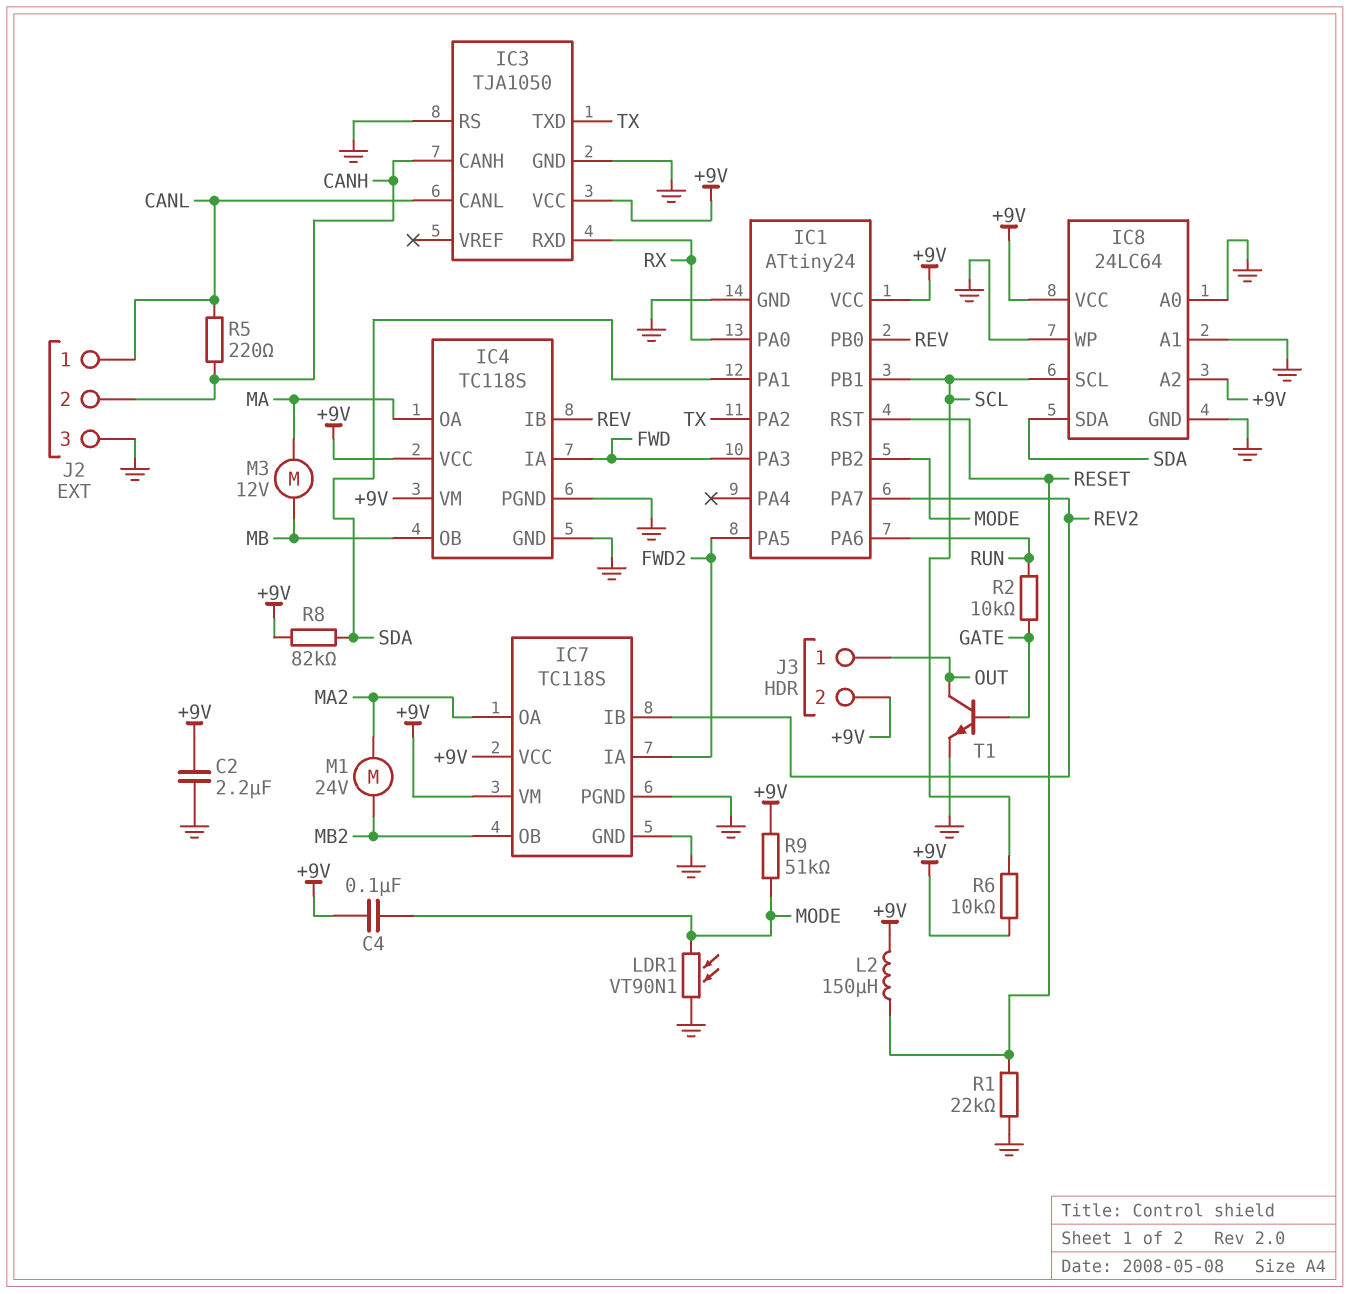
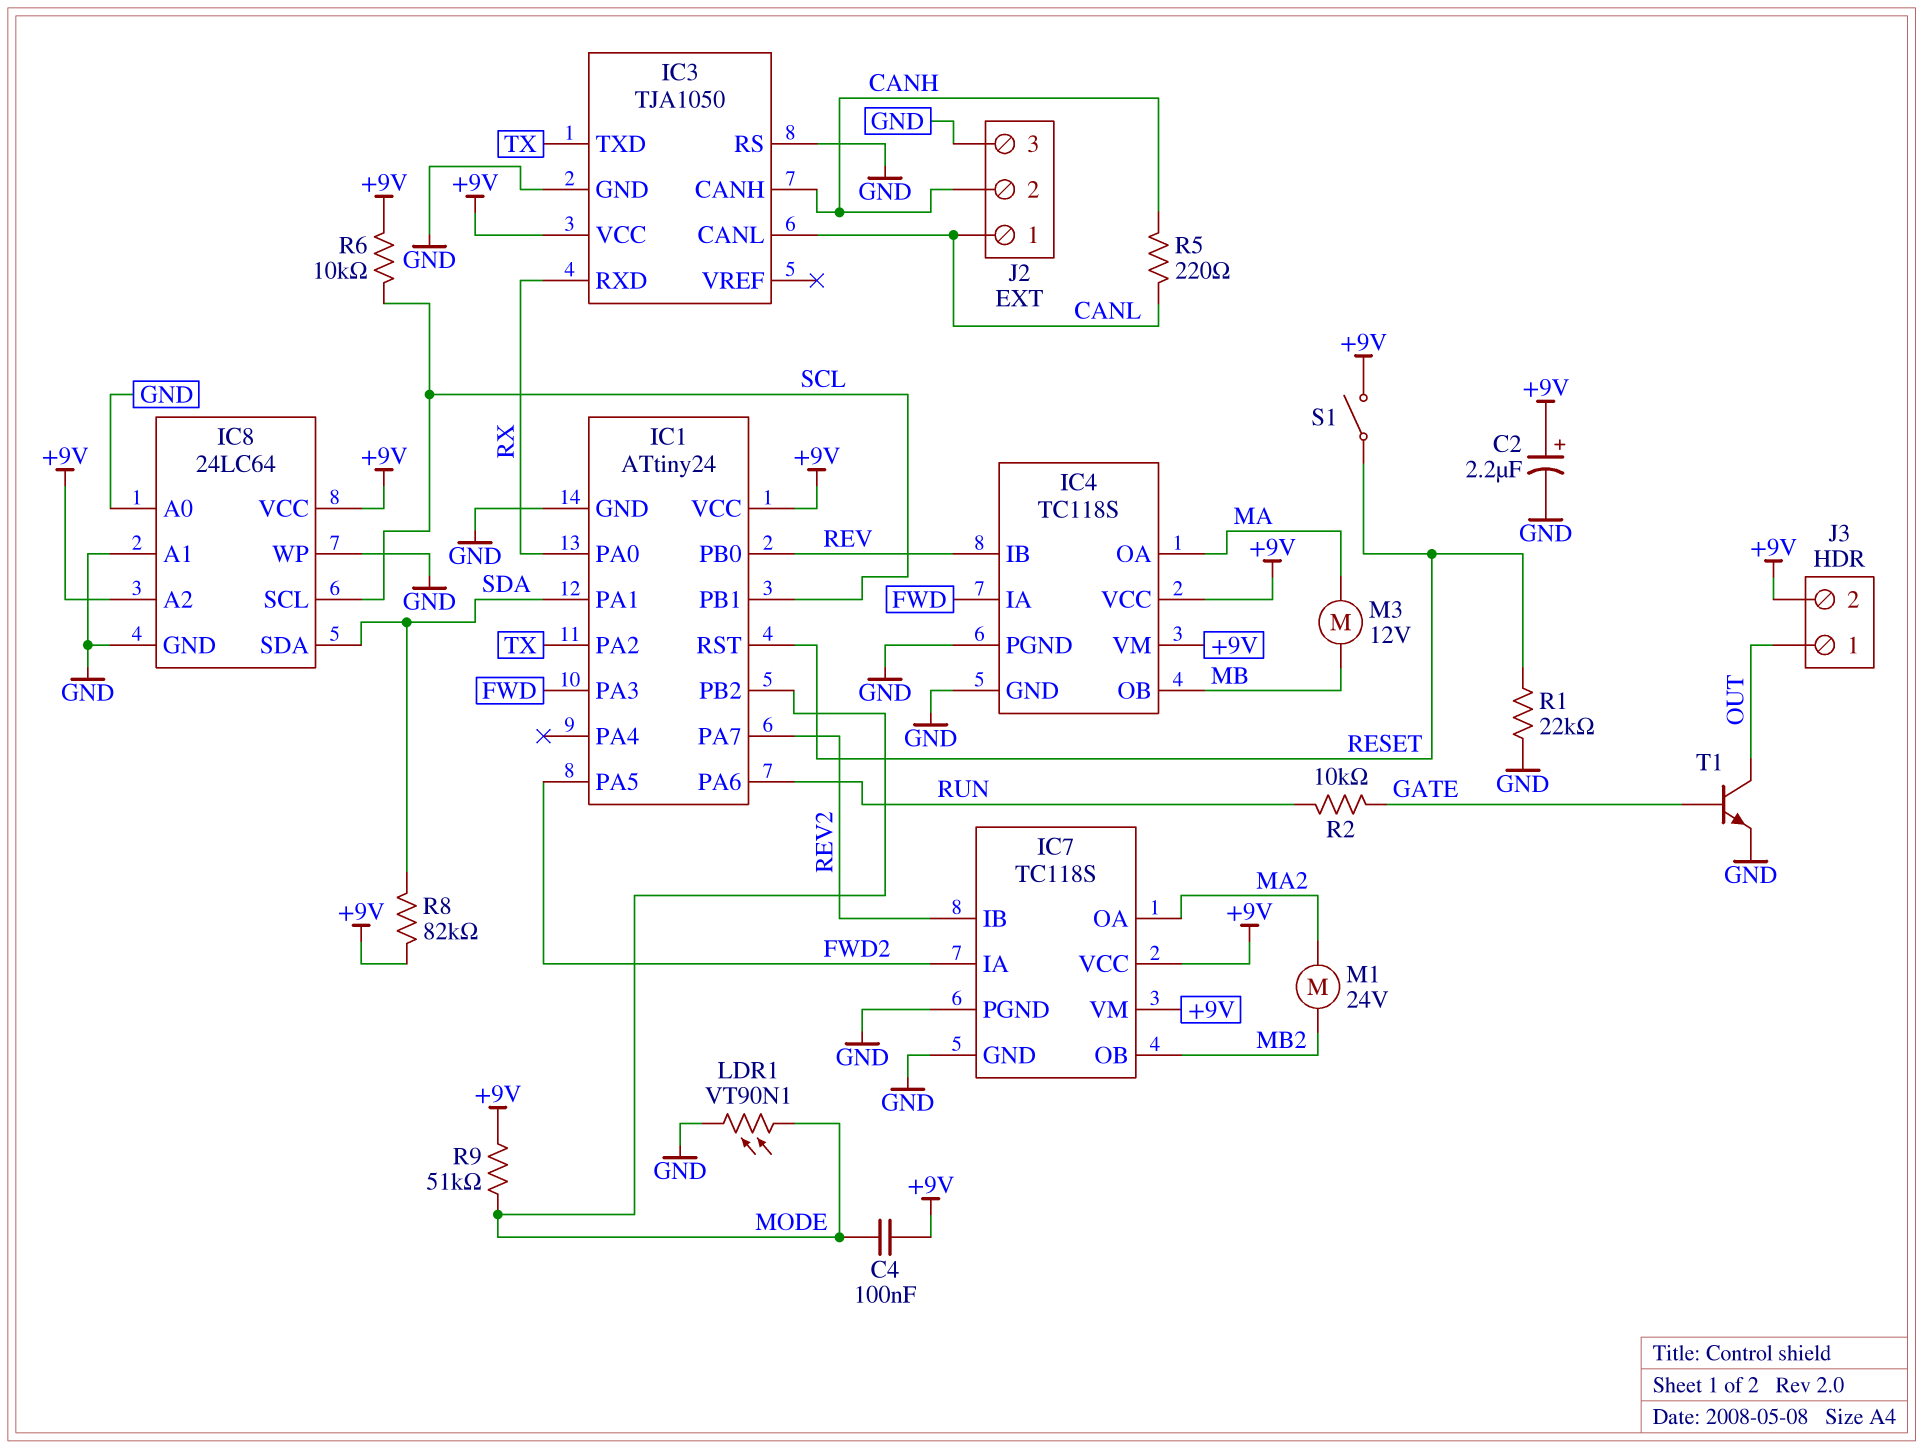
C2: 2.2uF (+9V, GND) -> 2.2uF (plus +9V, minus GND)
L2: 150uH (+9V, RESET) -> none
S1: none -> switch (+9V, RESET)

